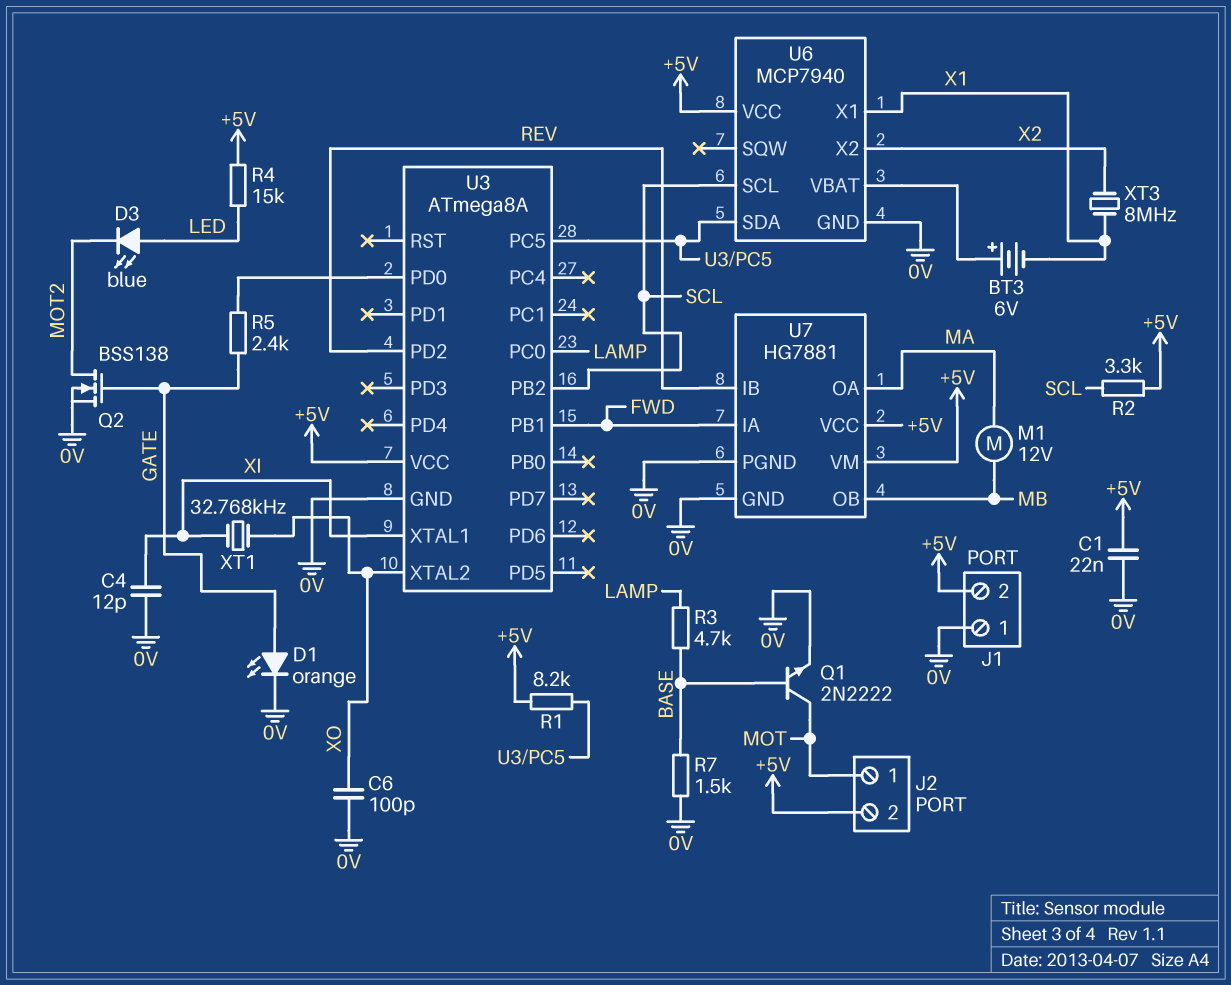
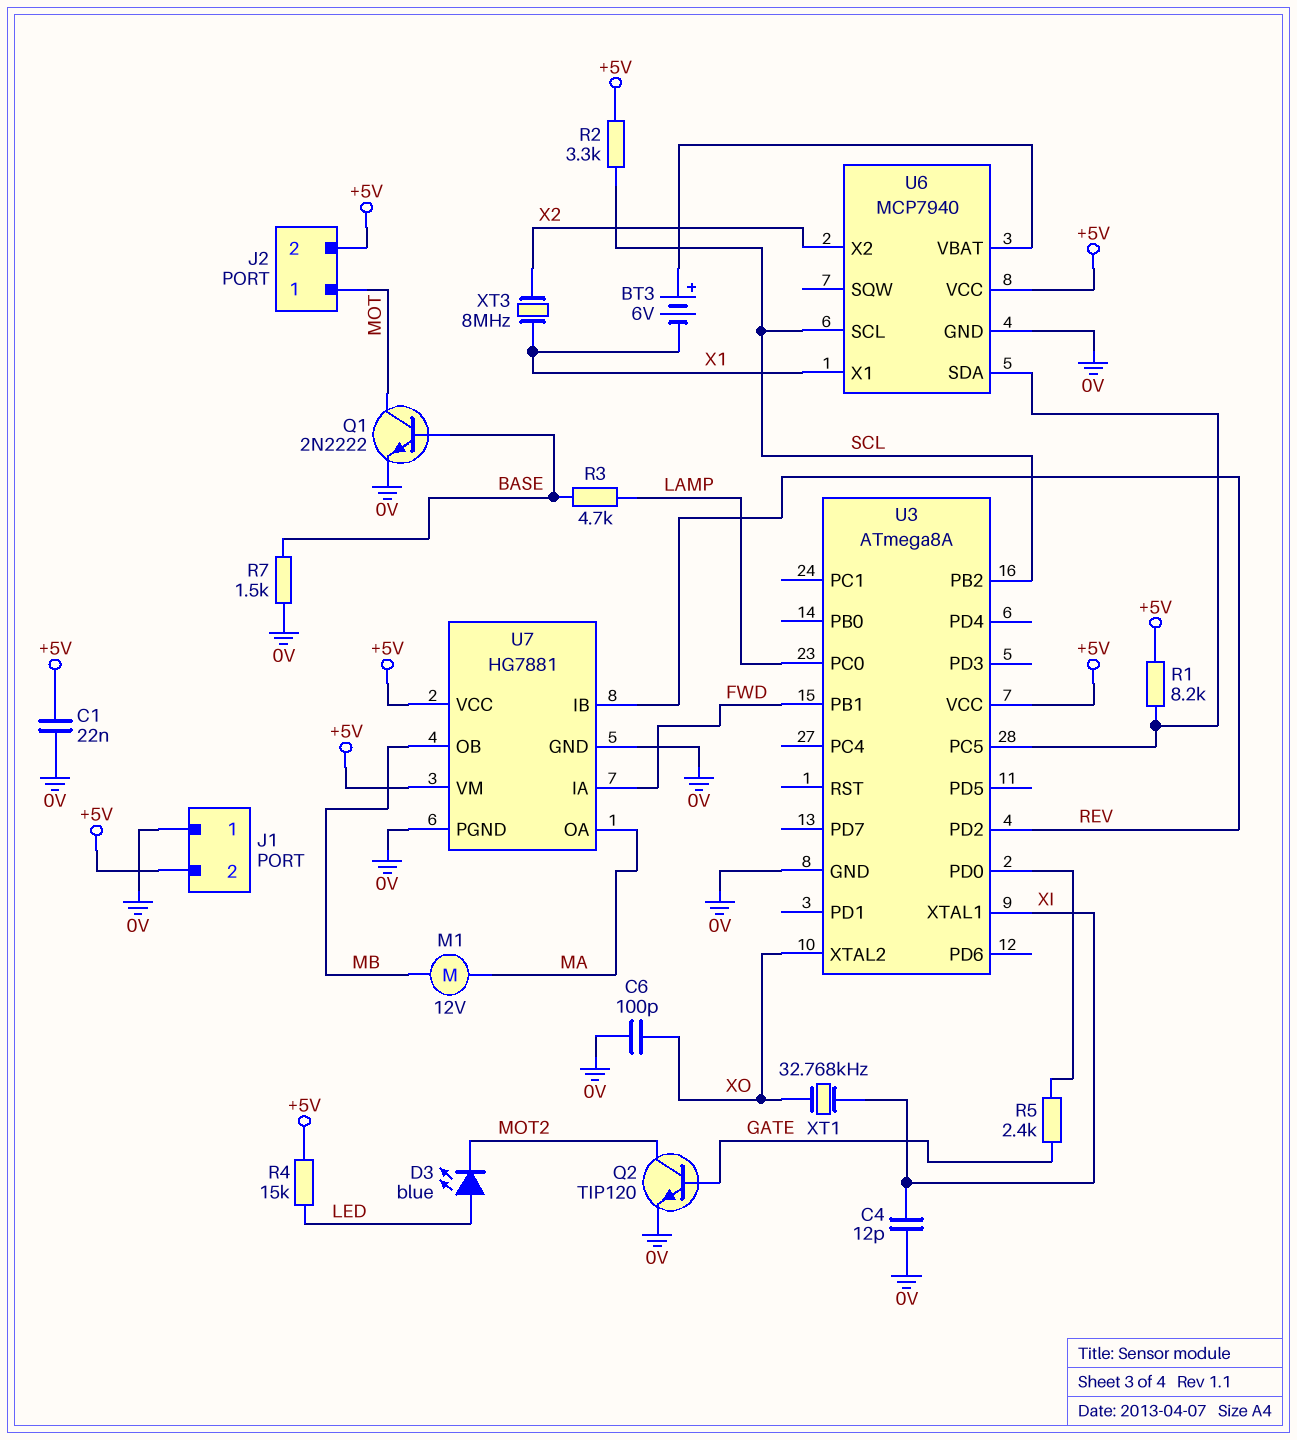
D1: LED orange (A GATE, K 0V) -> none
Q2: NMOS BSS138 (G GATE, D MOT2, S 0V) -> NPN TIP120 (B GATE, C MOT2, E 0V)

